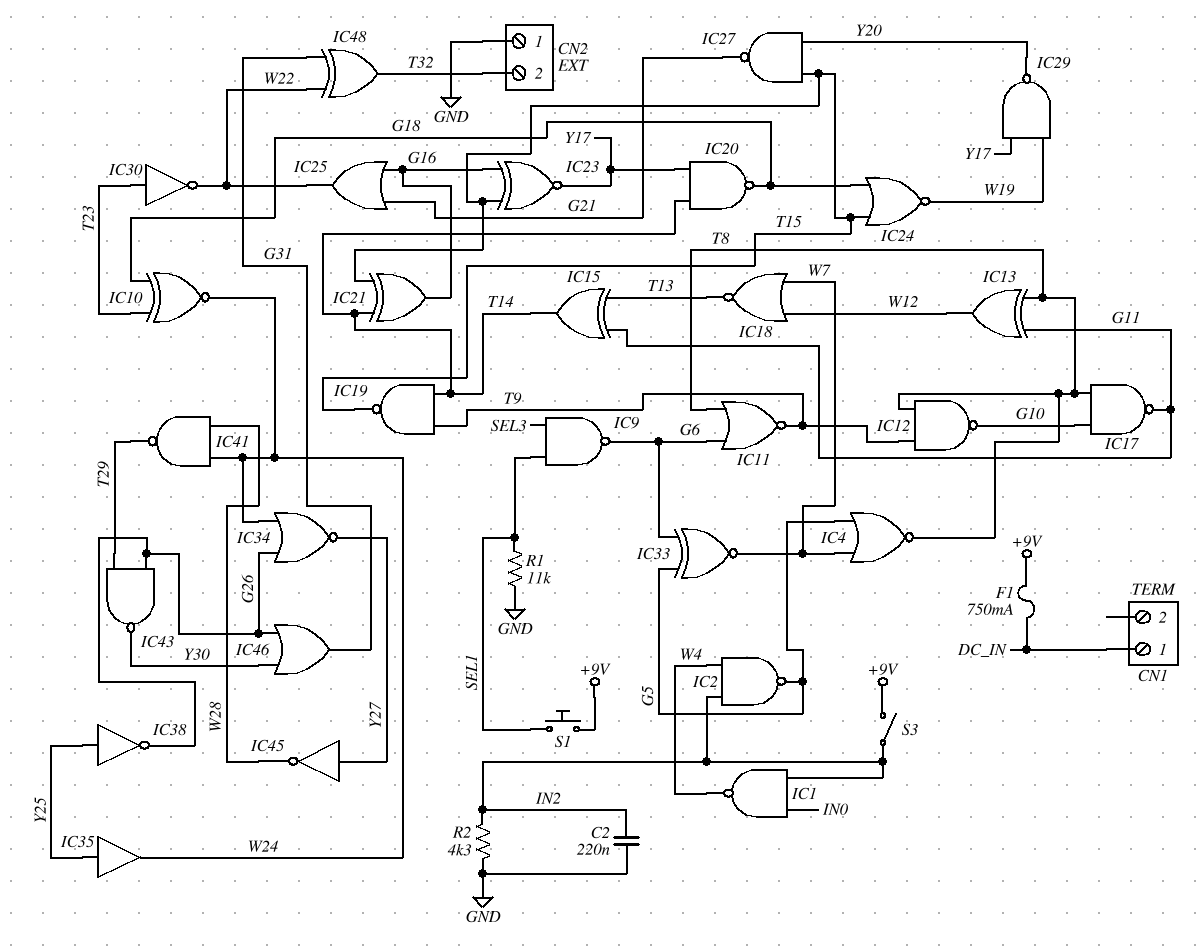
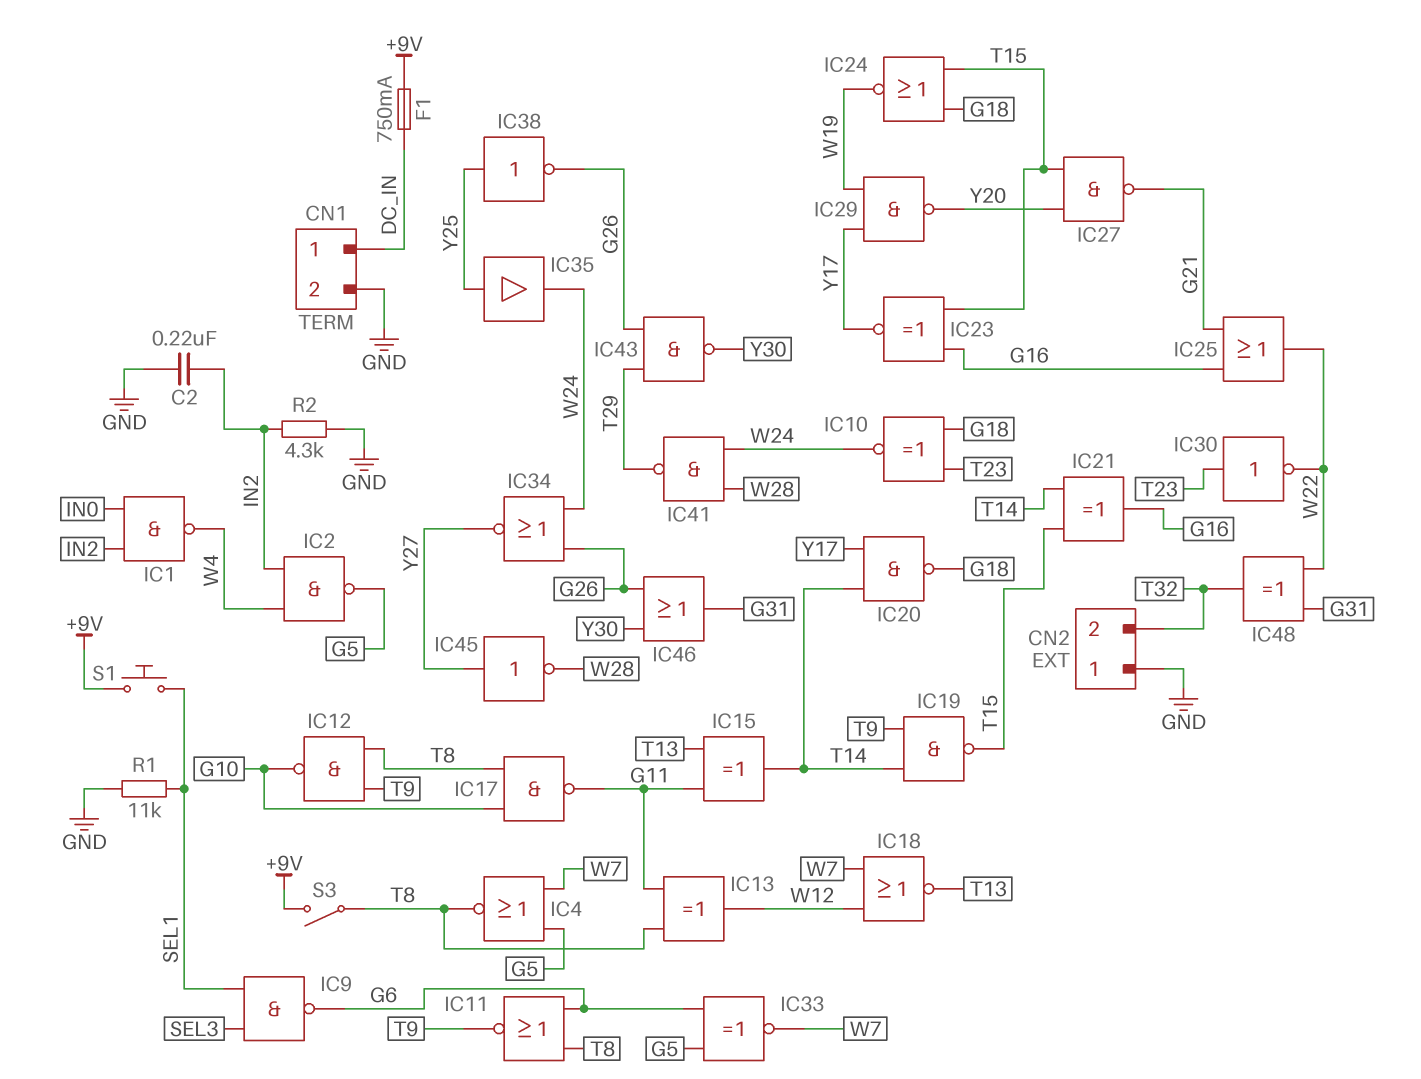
CN1 pin 2: none -> GND
S3: switch (+9V, IN2) -> switch (+9V, T8)

